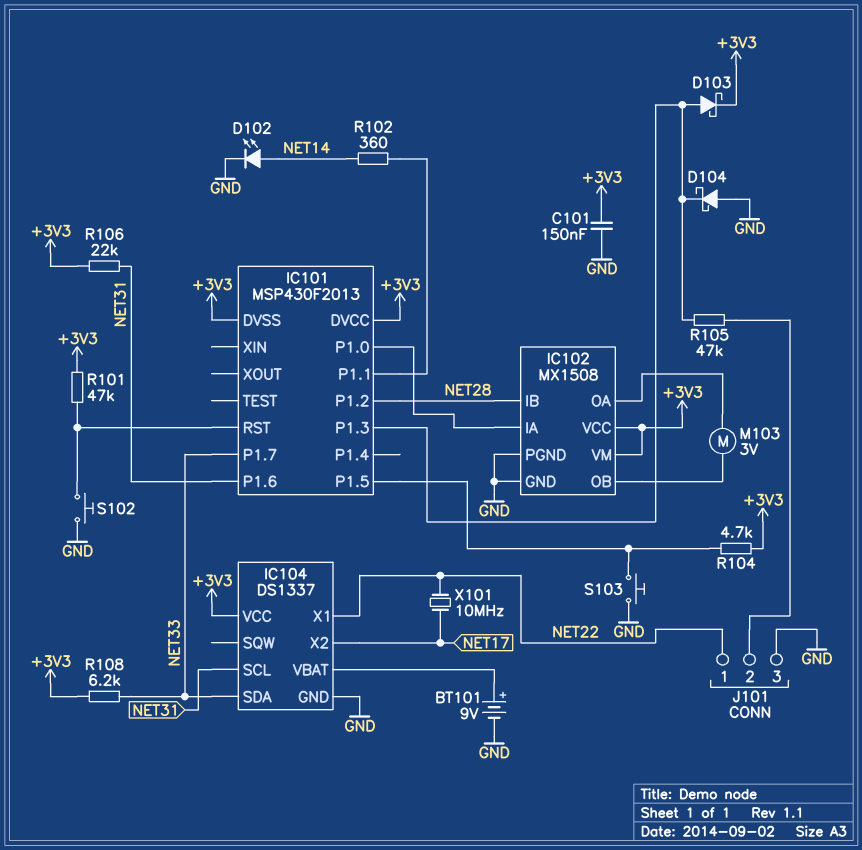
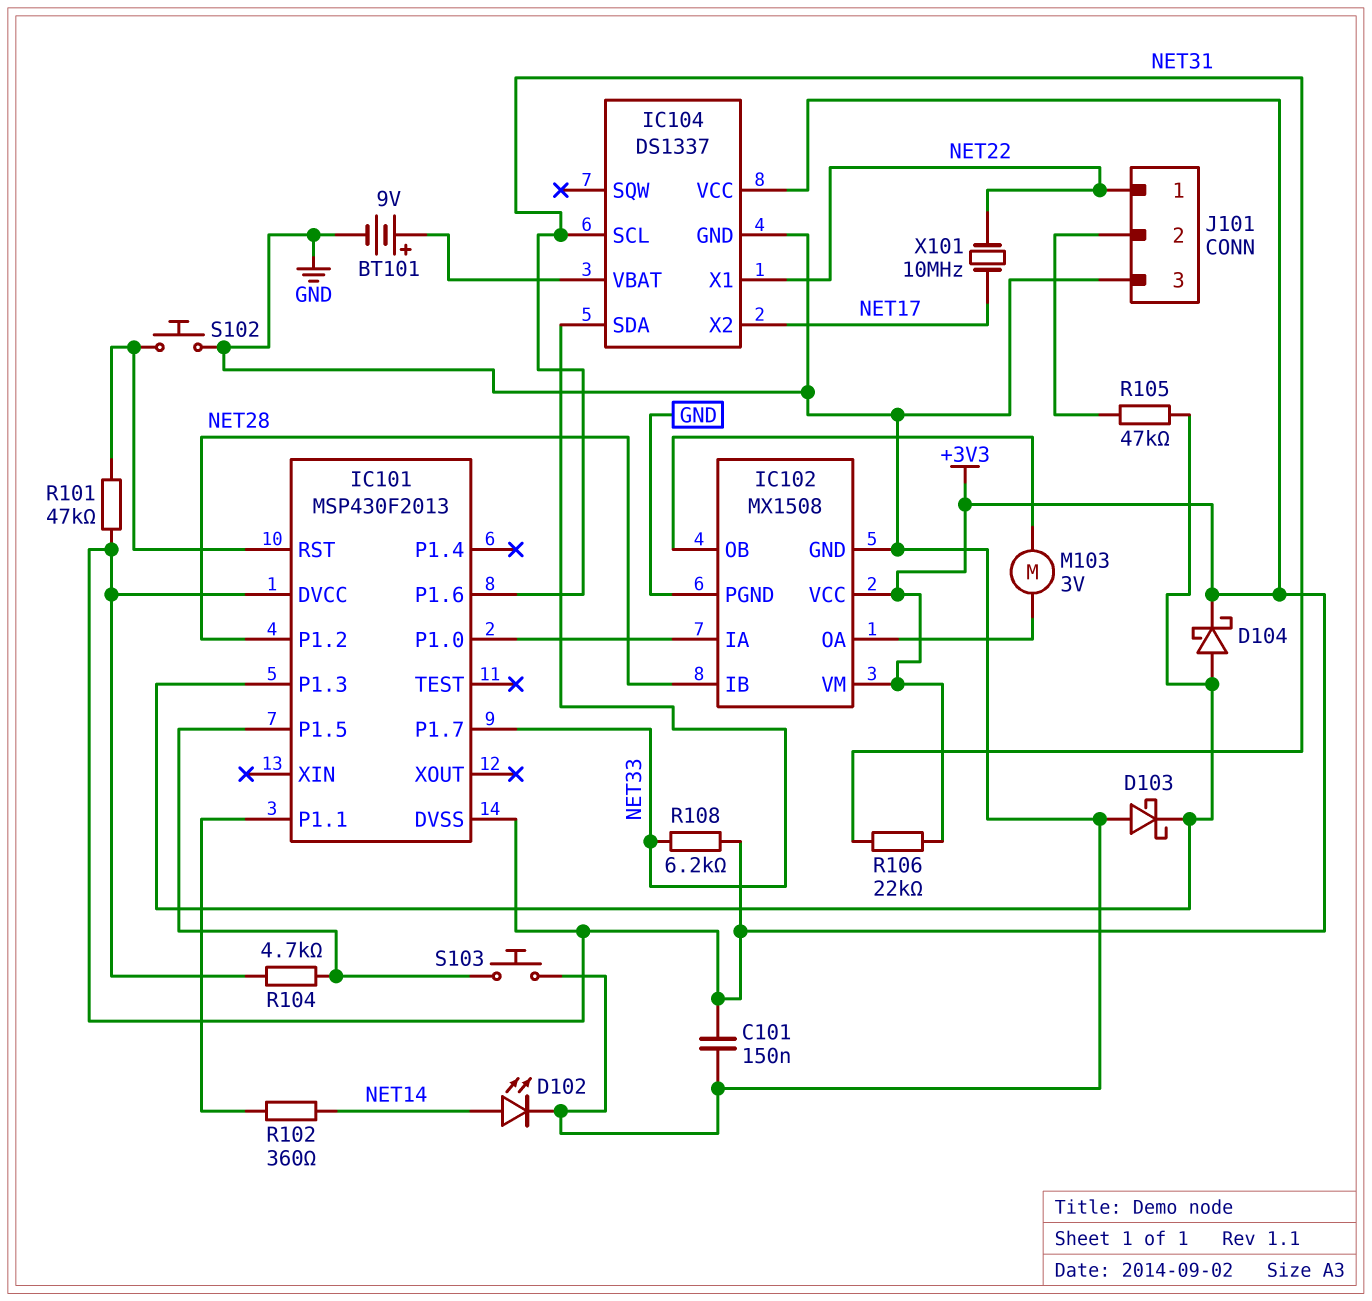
D103: schottky (A IC101/P1.3, K +3V3) -> schottky (A GND, K IC101/P1.3)
D104: schottky (A GND, K IC101/P1.3) -> schottky (A IC101/P1.3, K +3V3)

